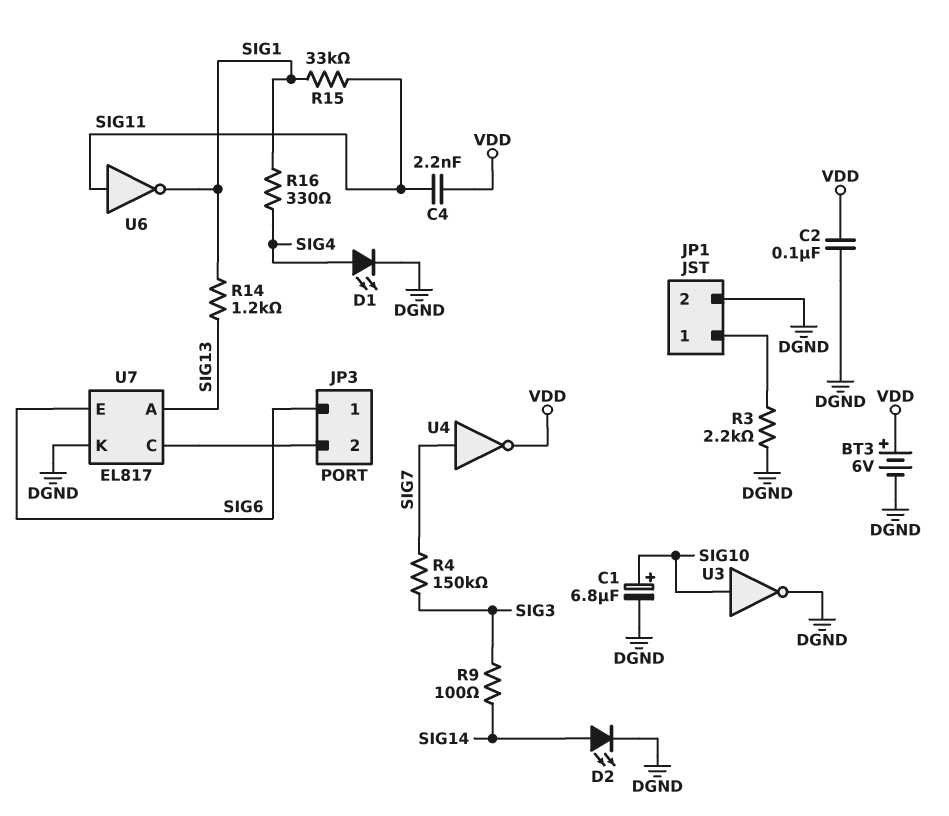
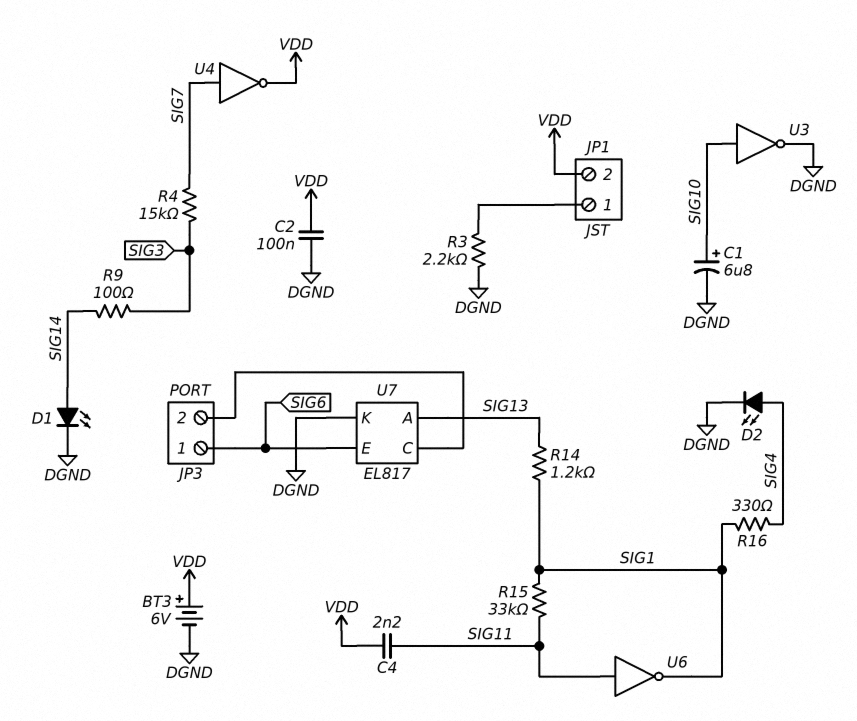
D1: LED (A SIG4, K DGND) -> LED (A SIG14, K DGND)
D2: LED (A SIG14, K DGND) -> LED (A SIG4, K DGND)
JP1 pin 2: DGND -> VDD
R4: 150k (SIG3, SIG7) -> 15k (SIG3, SIG7)

